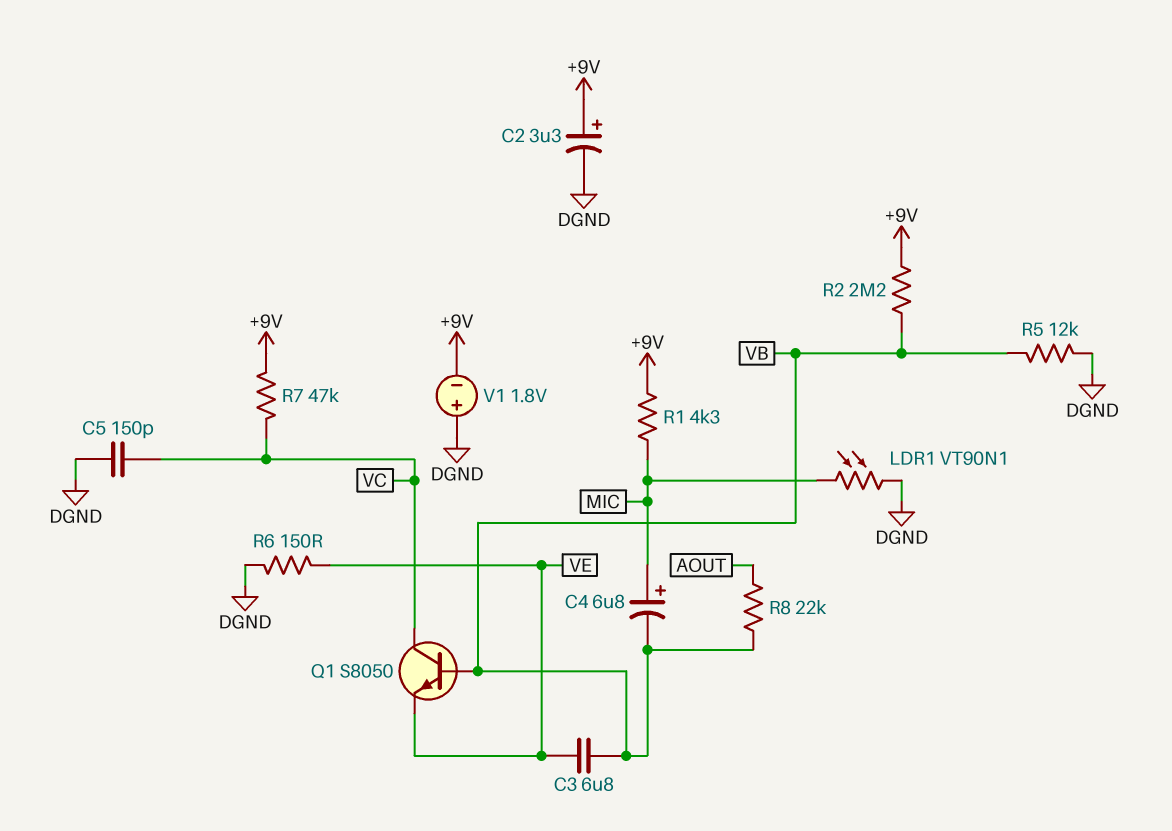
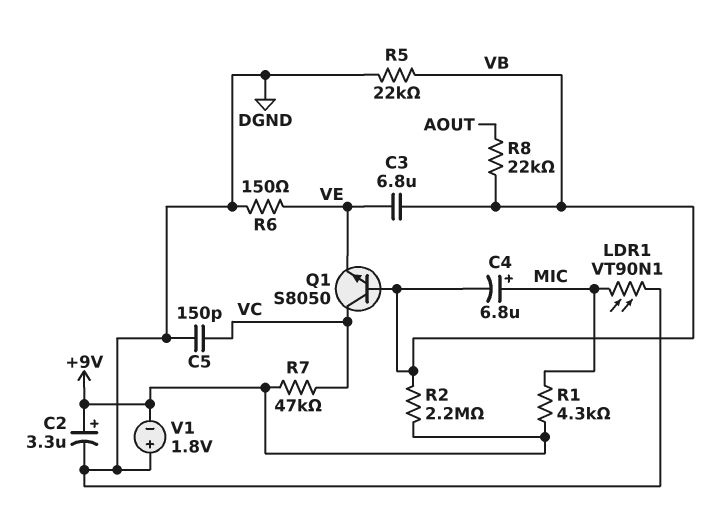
R5: 12k (DGND, VB) -> 22k (DGND, VB)

